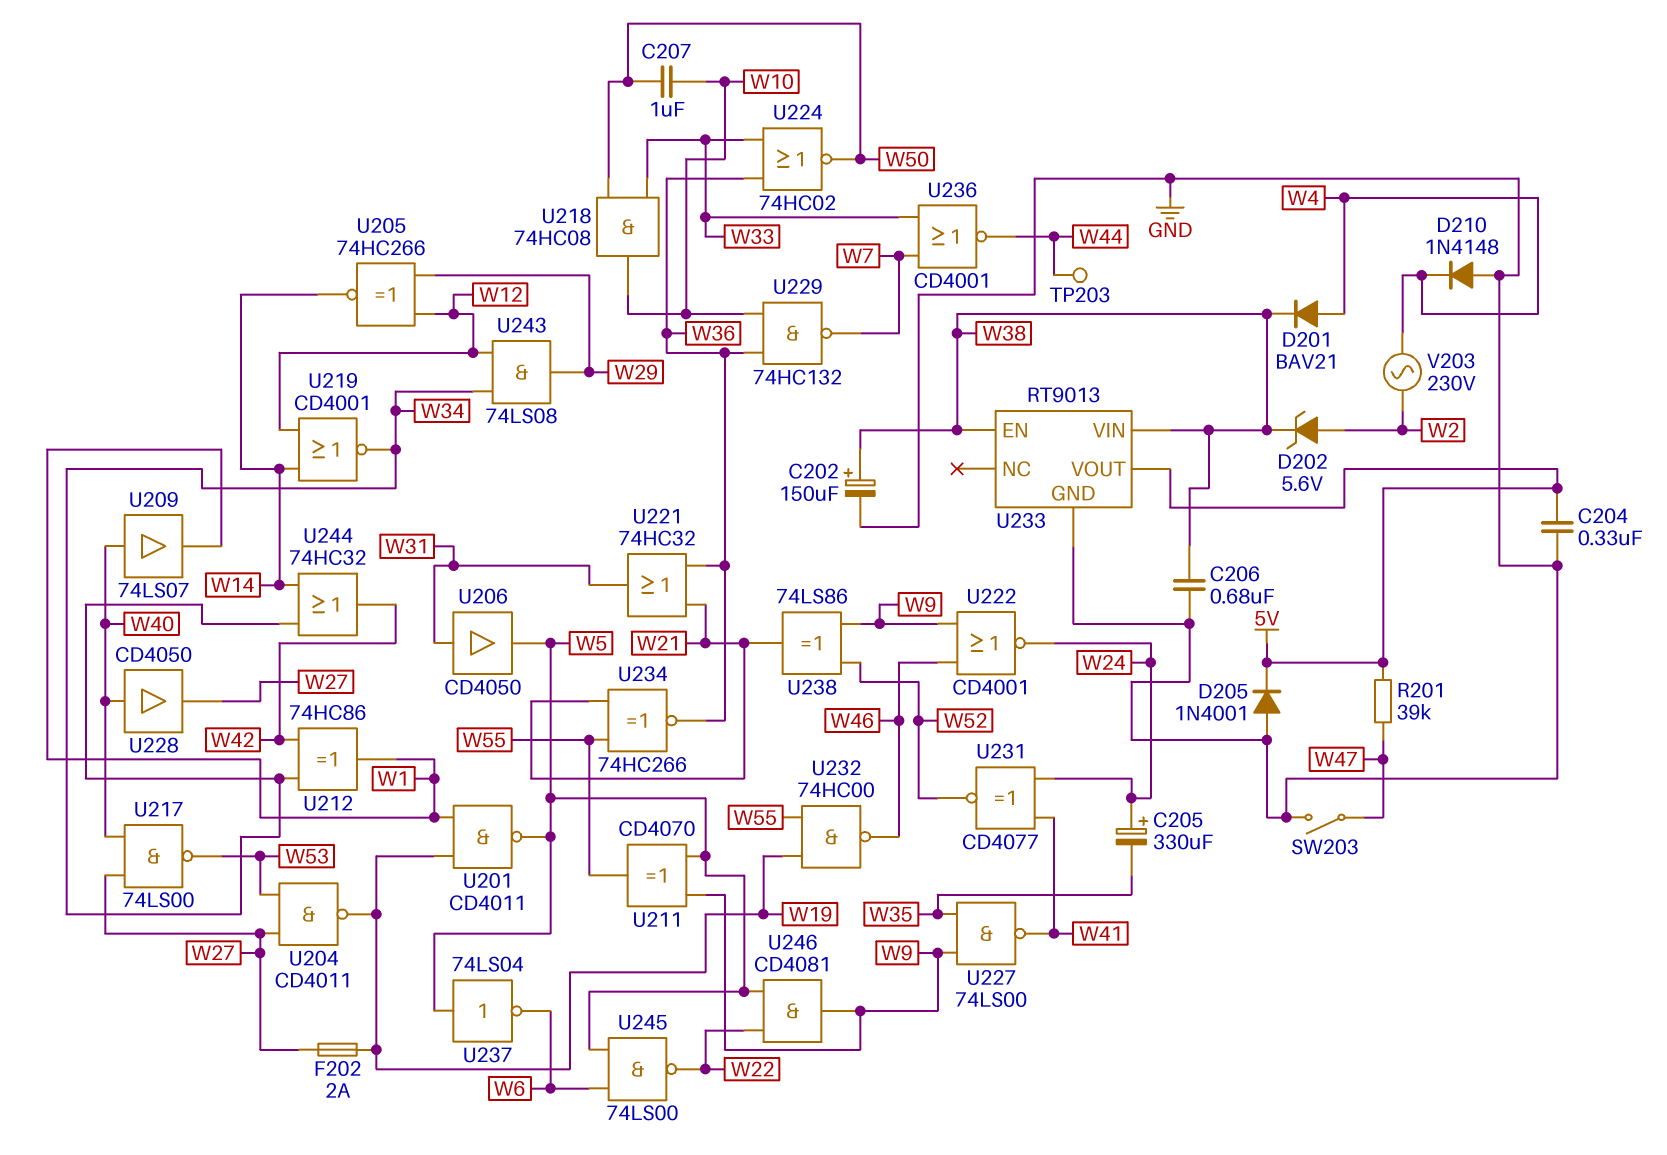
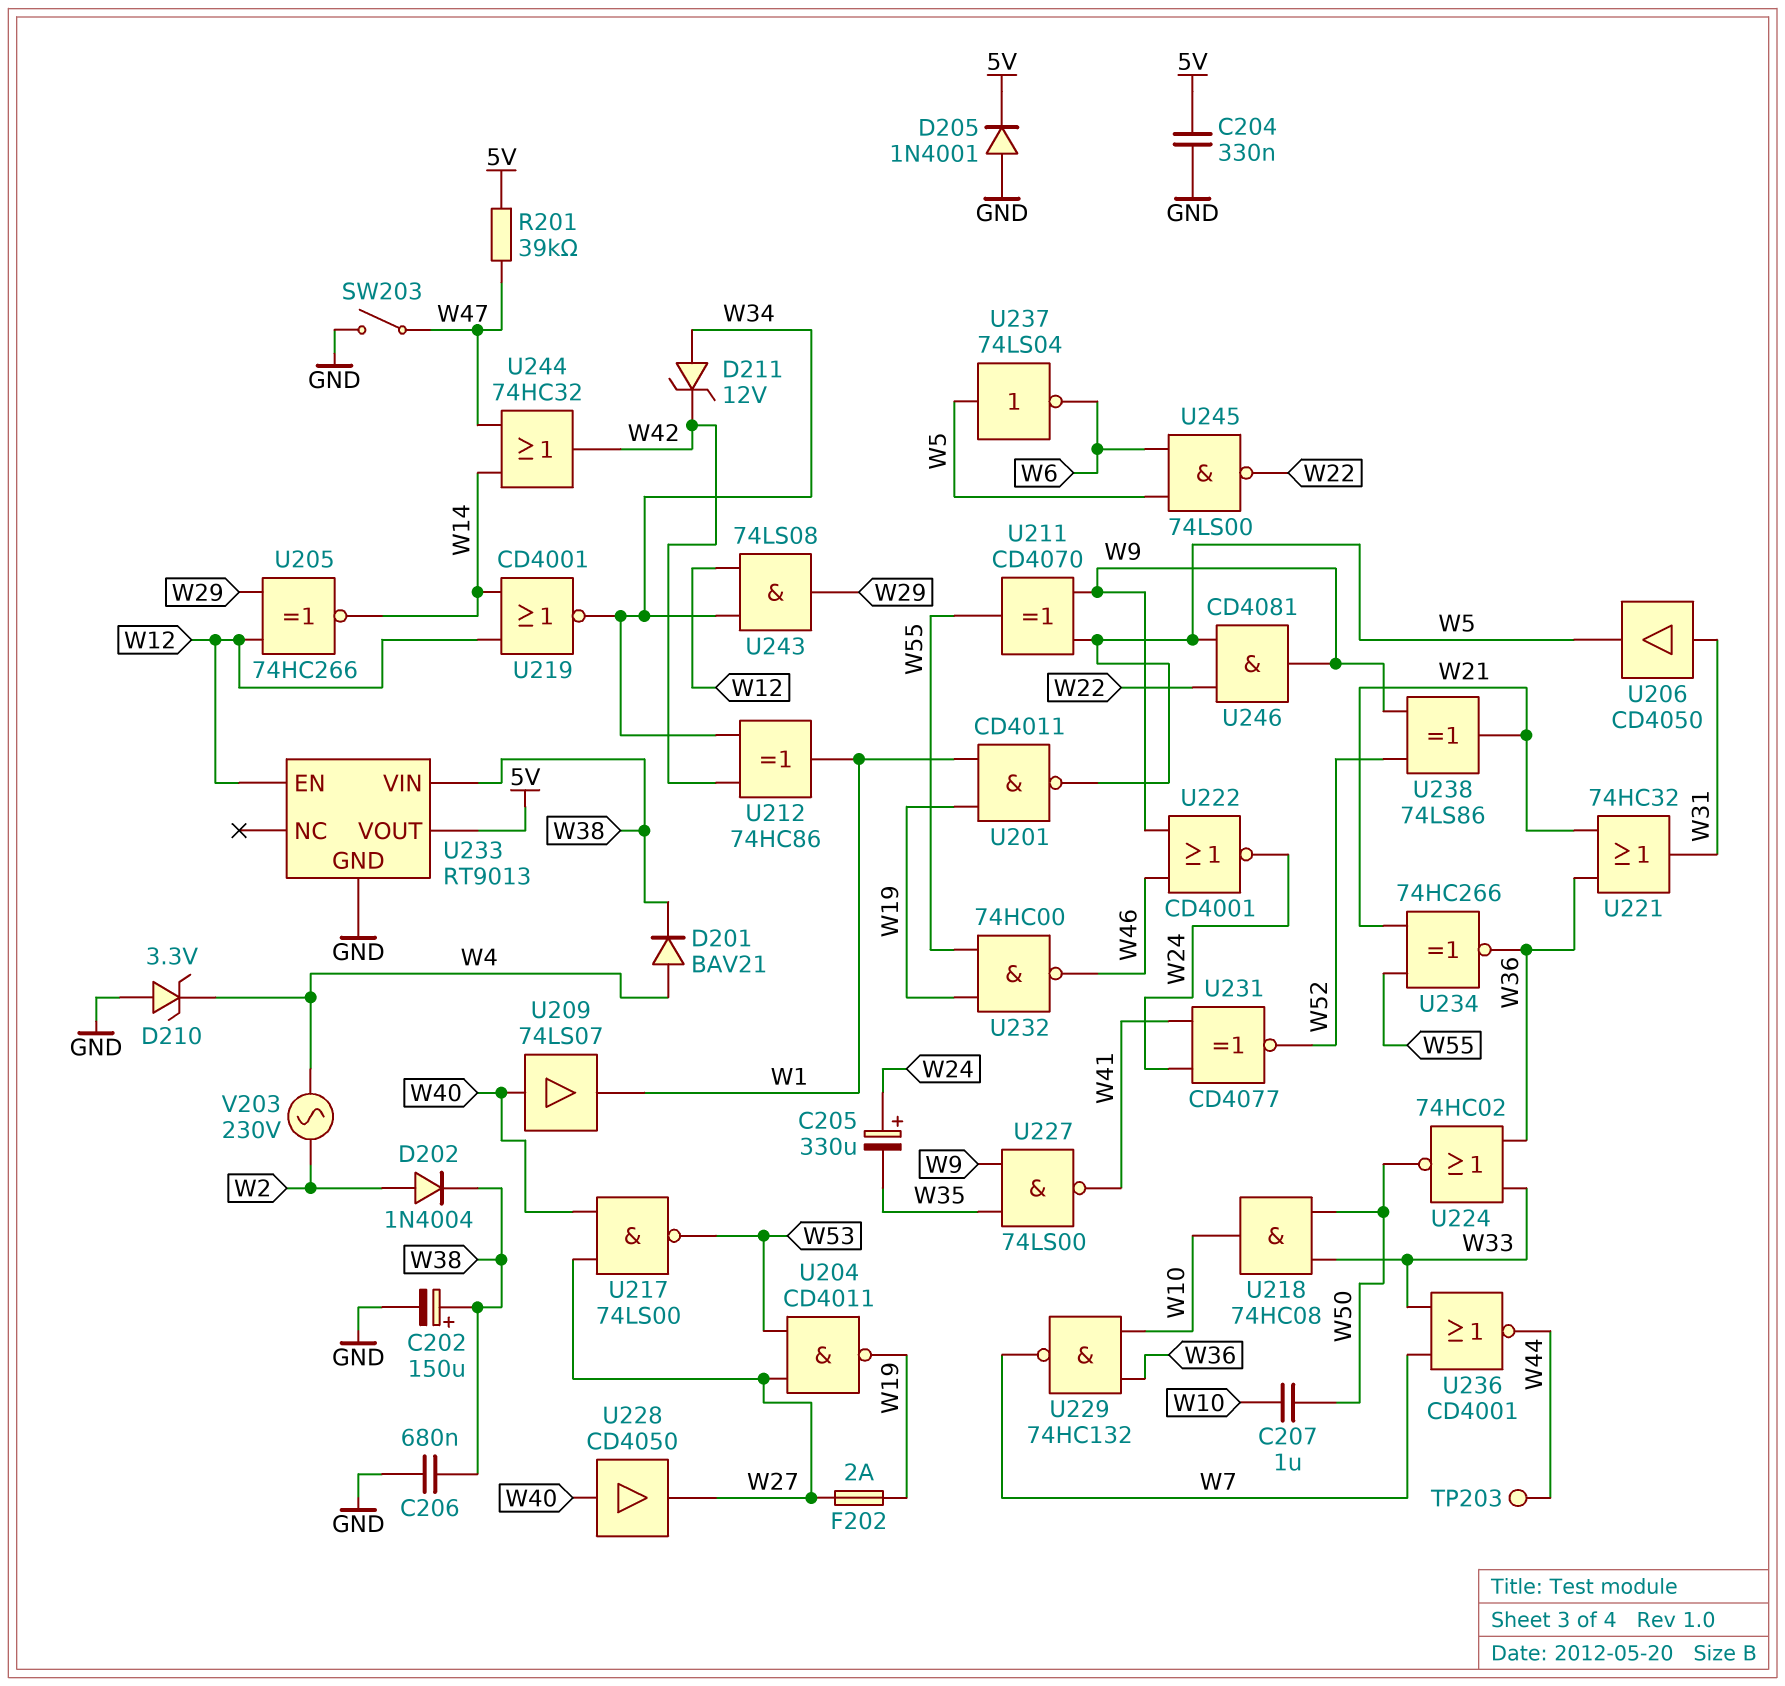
D202: zener 5.6V (A W2, K W38) -> diode 1N4004 (A W2, K W38)
D210: diode 1N4148 (A GND, K W4) -> zener 3.3V (A GND, K W4)
D211: none -> zener 12V (A W34, K W42)
U233 pin EN: W38 -> W12
U244: OR 74HC32 (in W14, in W34, out W42) -> OR 74HC32 (in W14, in W47, out W42)

